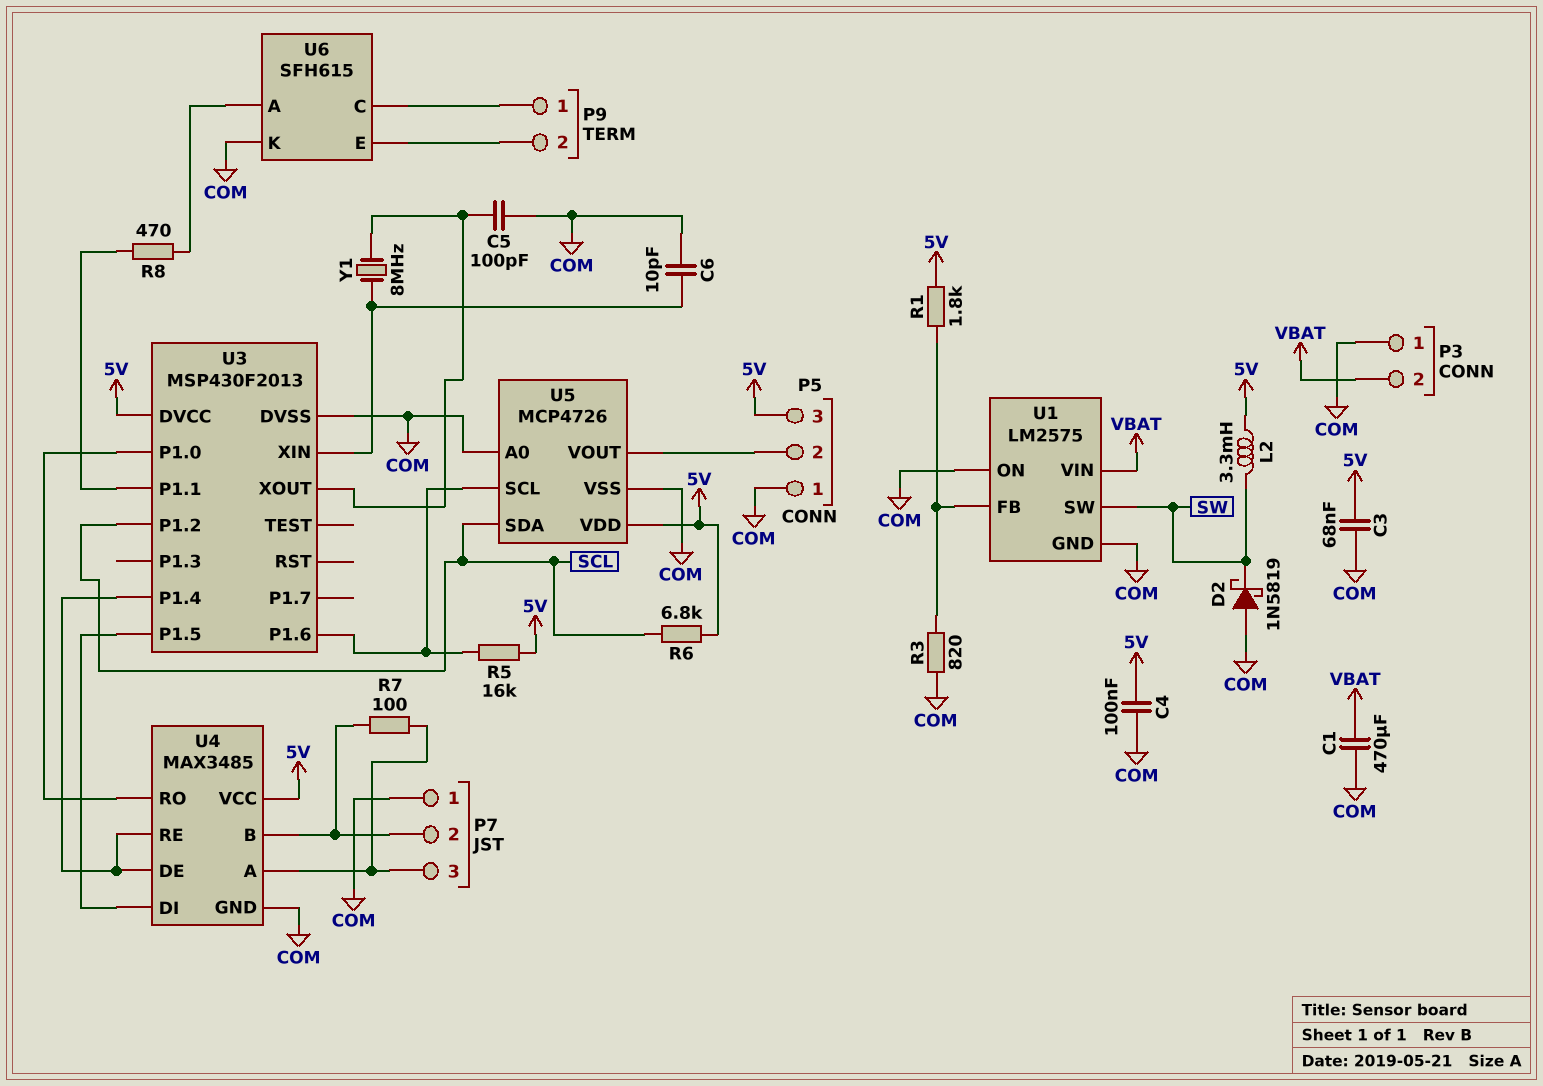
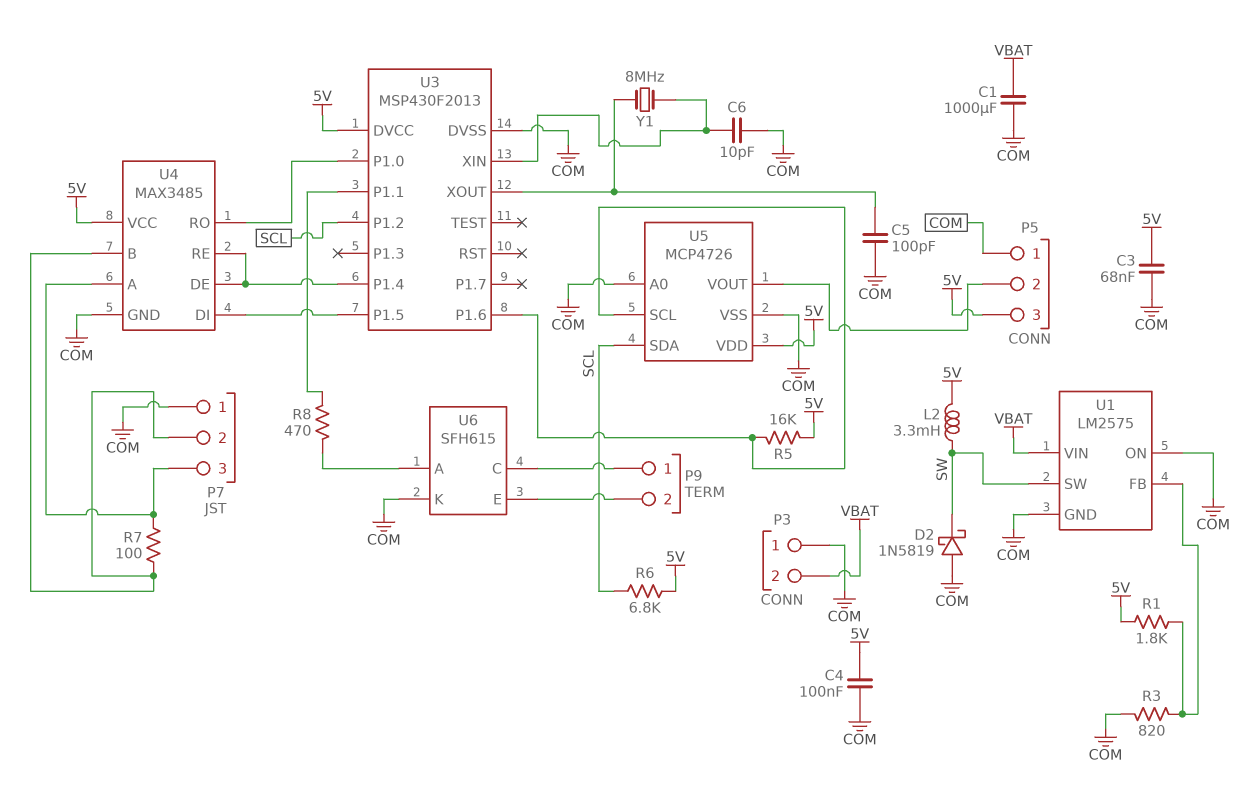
C1: 470uF (COM, VBAT) -> 1000uF (COM, VBAT)

